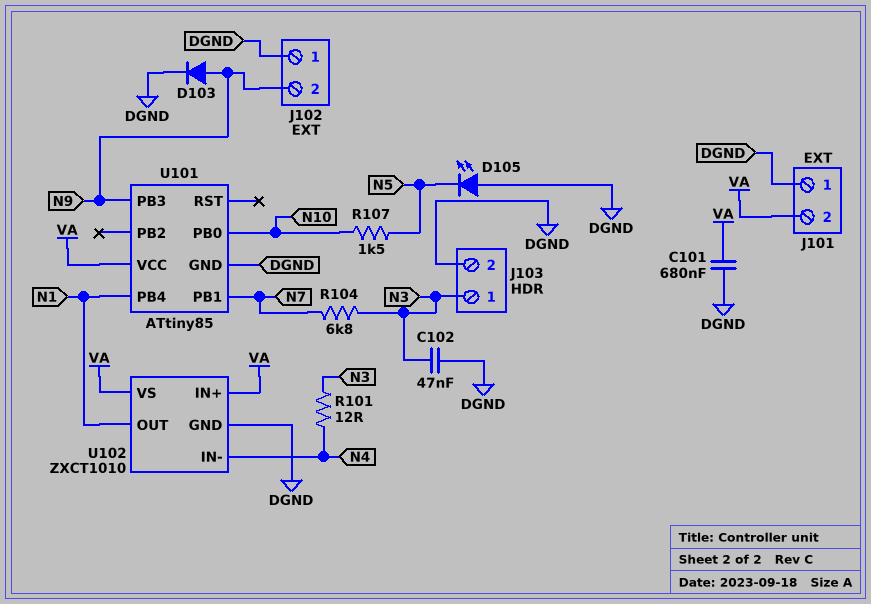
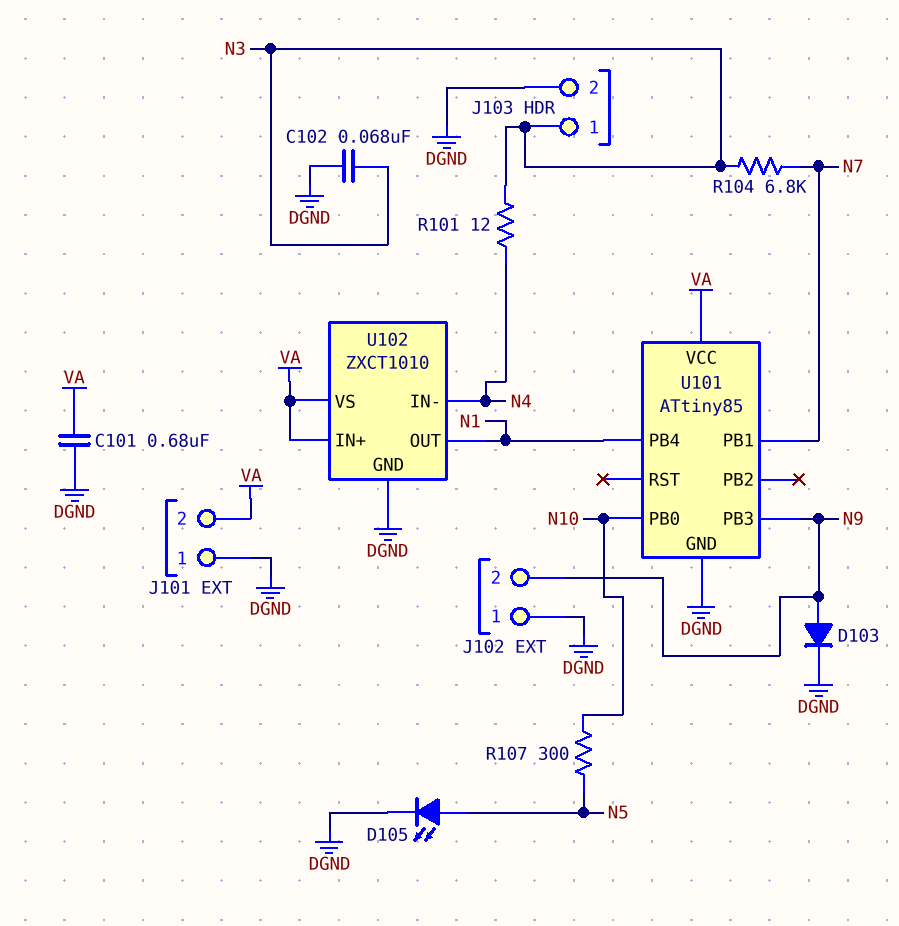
C102: 47nF (DGND, N3) -> 68nF (DGND, N3)
D105: LED (A DGND, K N5) -> LED (A N5, K DGND)
R107: 1.5k (N5, N10) -> 300 (N5, N10)

